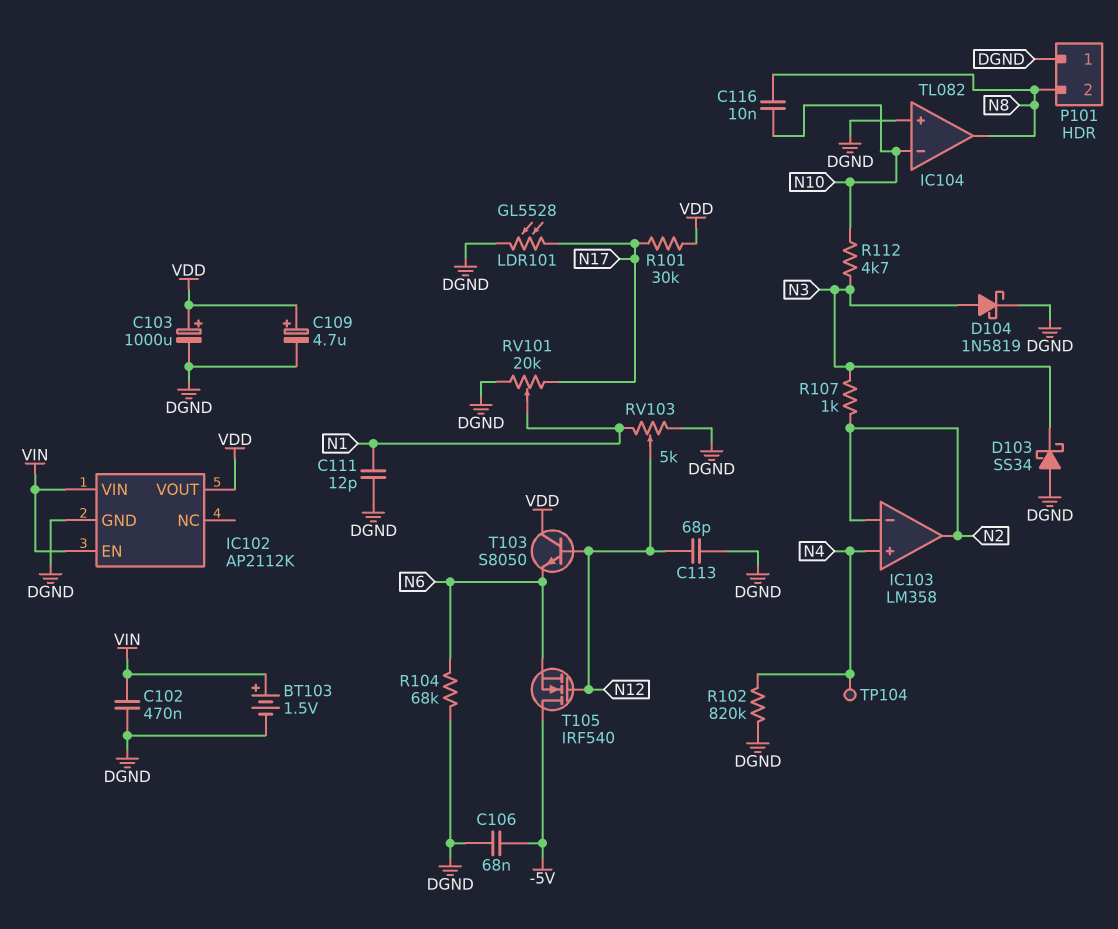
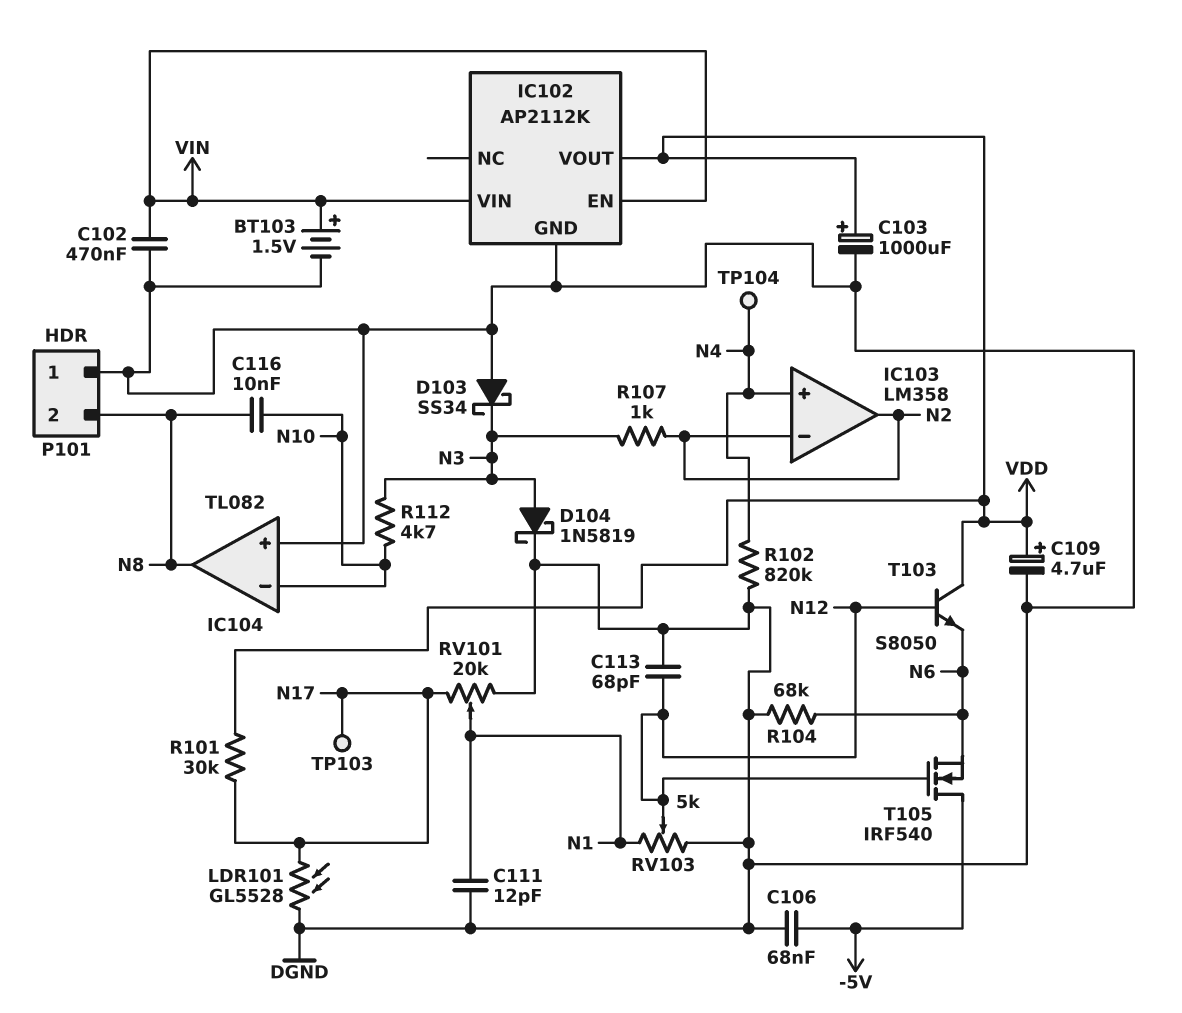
TP103: none -> test point (N17)

